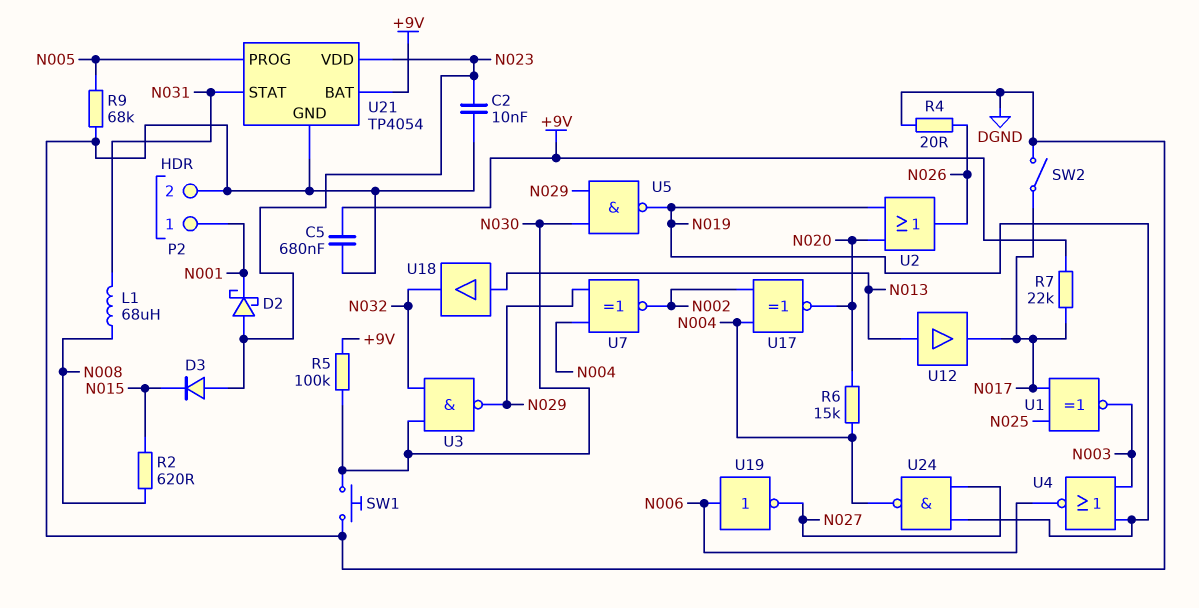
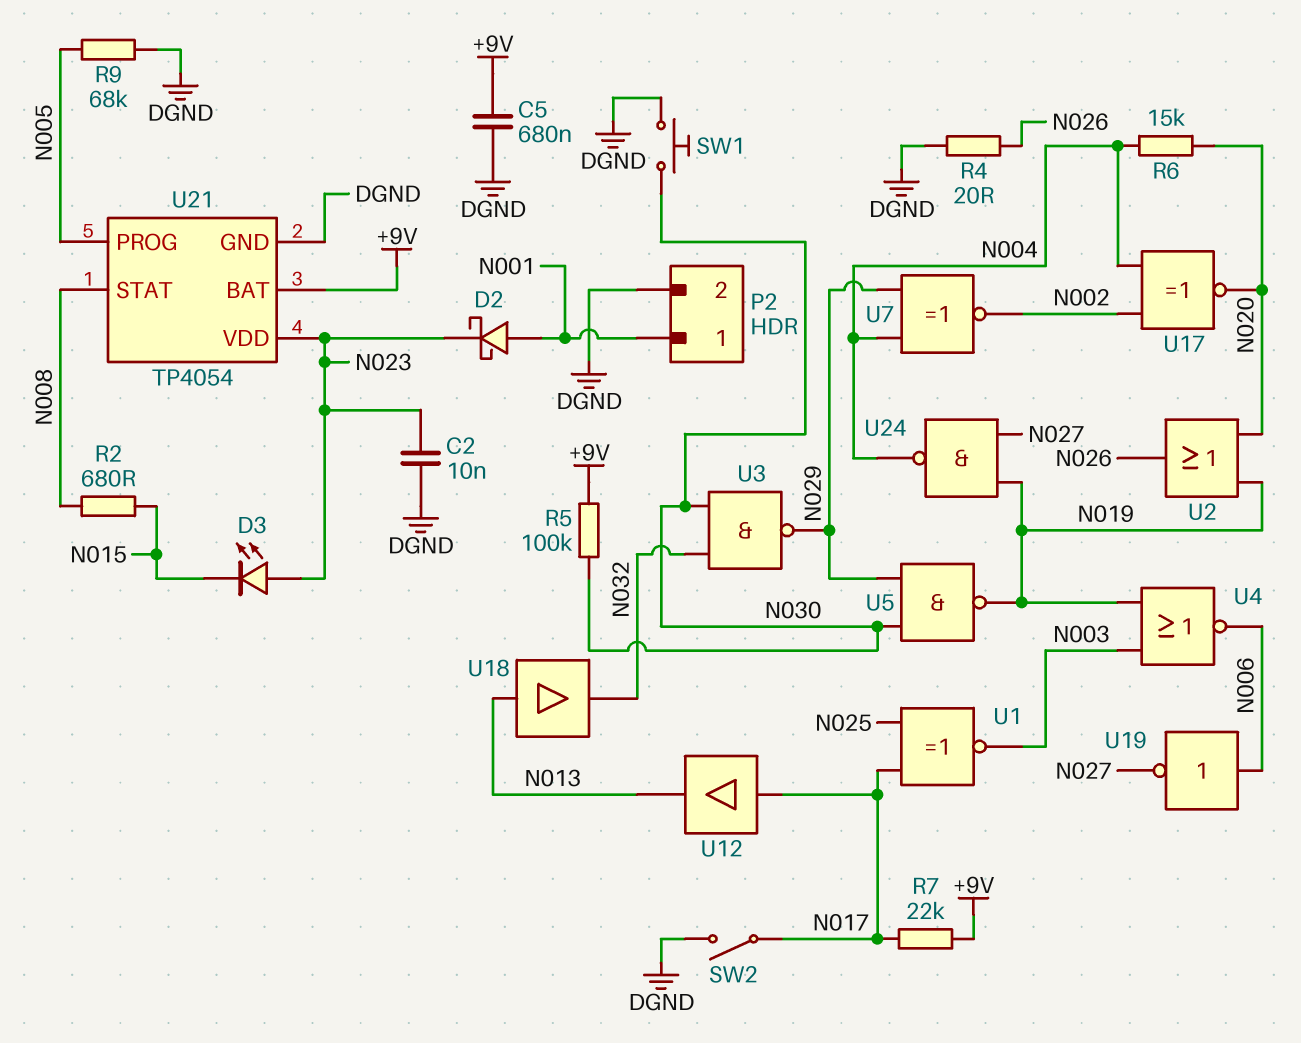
D2: schottky (A N023, K N001) -> schottky (A N001, K N023)
D3: diode (A N023, K N015) -> LED (A N023, K N015)
L1: 68uH (N008, N031) -> none
R2: 620 (N008, N015) -> 680 (N008, N015)
U12: buffer (in N013, out N017) -> buffer (in N017, out N013)
U21 pin STAT: N031 -> N008

